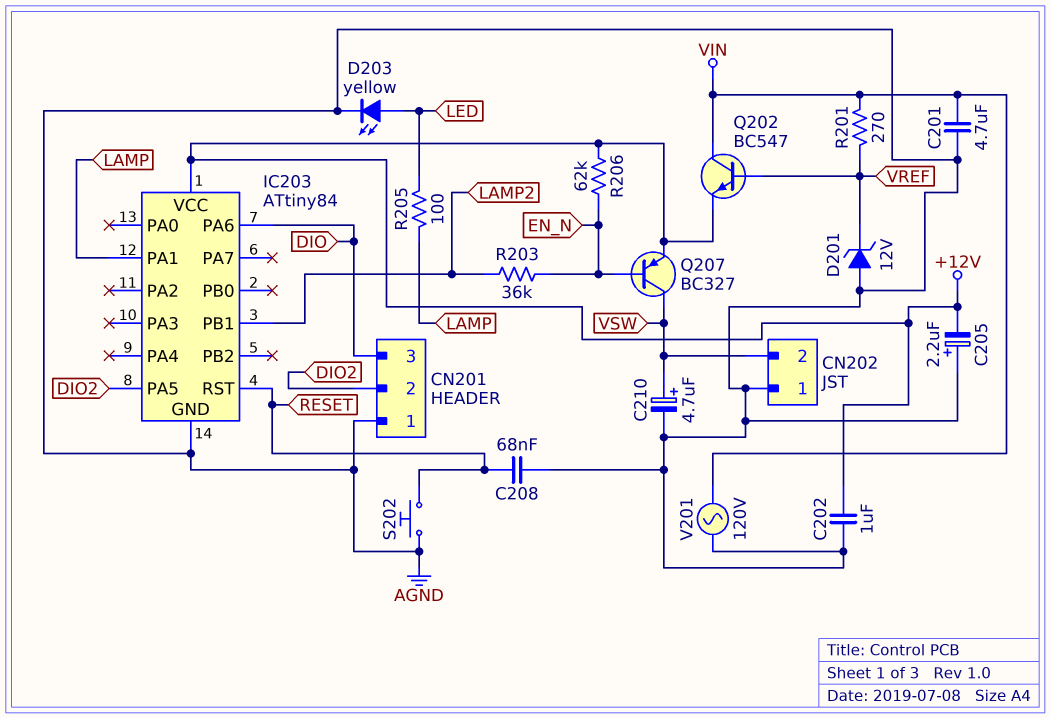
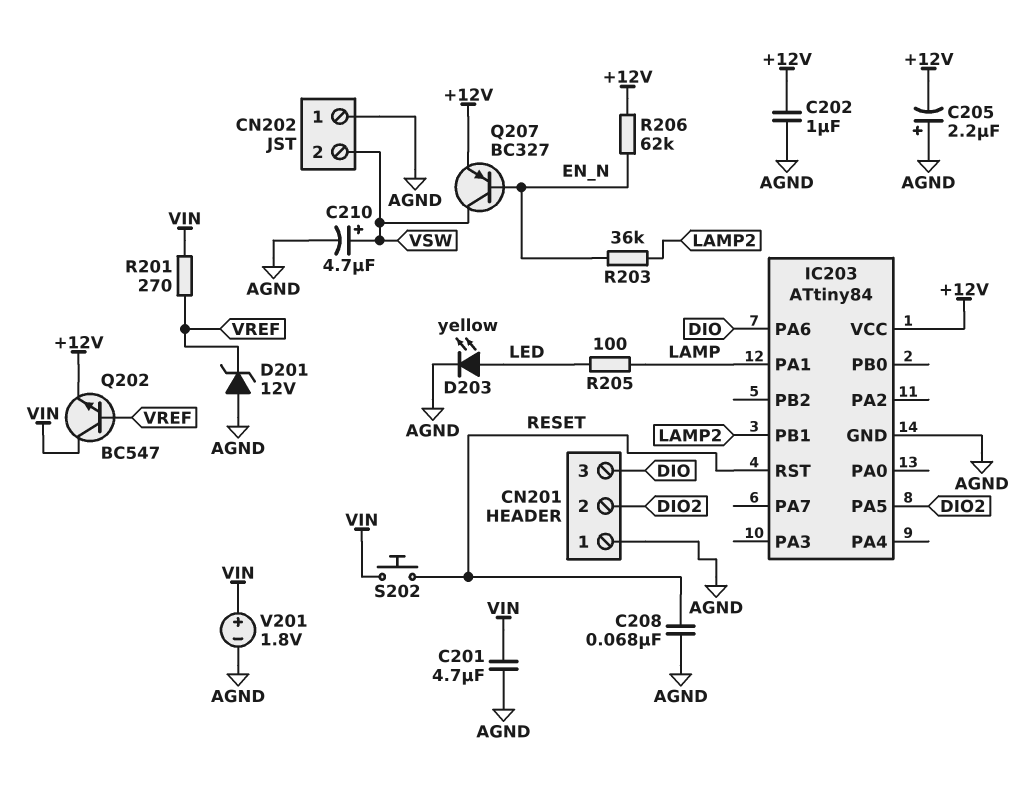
S202: button (AGND, RESET) -> button (RESET, VIN)
V201: AC 120V (AGND, VIN) -> 1.8V (plus VIN, minus AGND)

